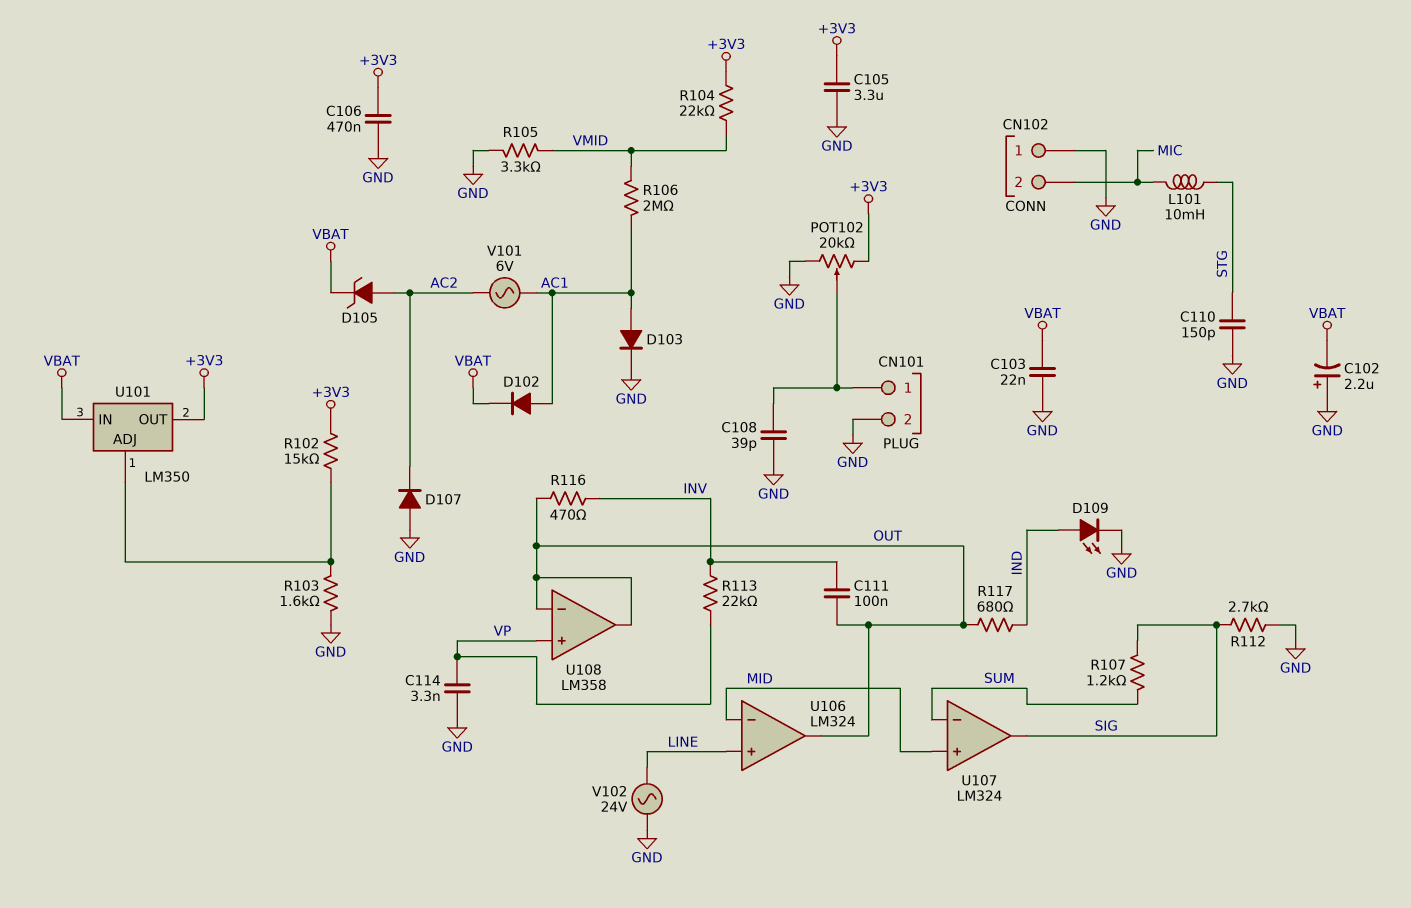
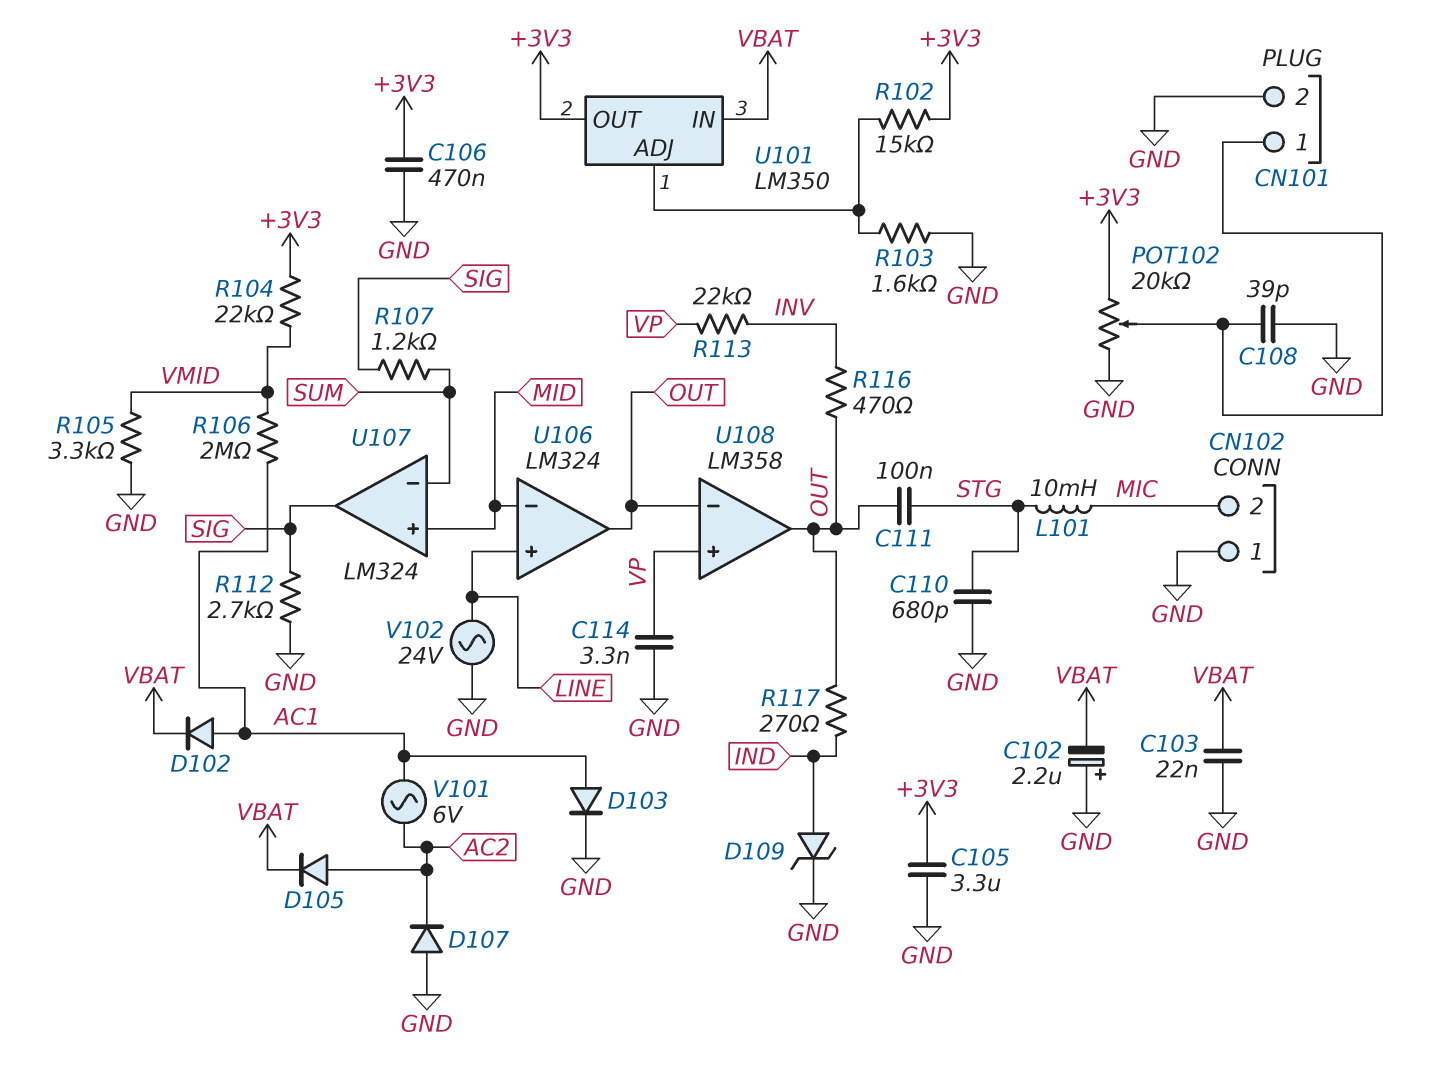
C110: 150pF (GND, STG) -> 680pF (GND, STG)
C111: 100nF (INV, OUT) -> 100nF (OUT, STG)
D105: zener (A AC2, K VBAT) -> diode (A AC2, K VBAT)
D109: LED (A IND, K GND) -> zener (A IND, K GND)
R117: 680 (IND, OUT) -> 270 (IND, OUT)

